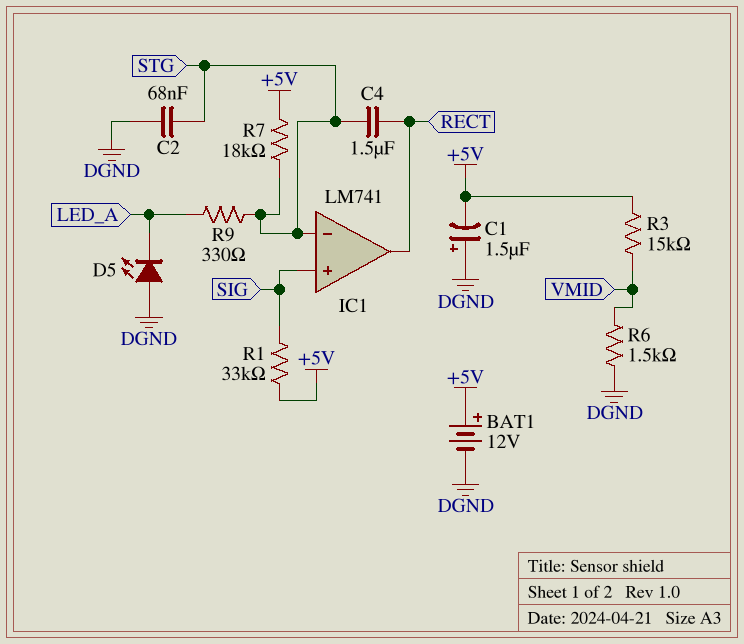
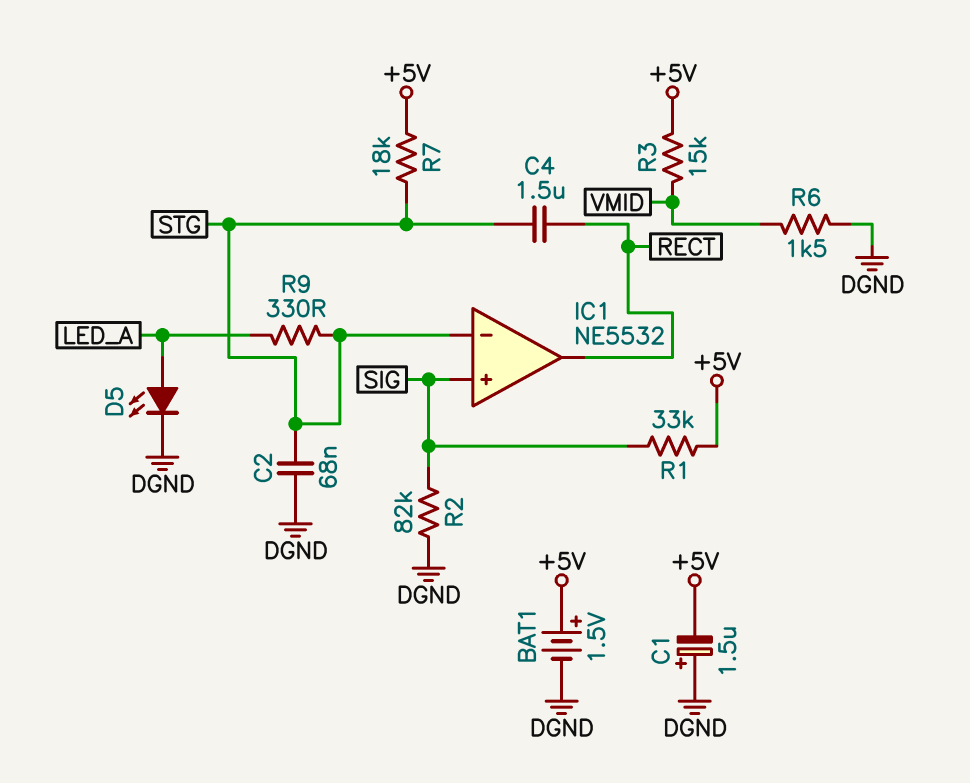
BAT1: 12V (plus +5V, minus DGND) -> 1.5V (plus +5V, minus DGND)
D5: LED (A DGND, K LED_A) -> LED (A LED_A, K DGND)
IC1: LM741 -> NE5532
R2: none -> 82k (DGND, SIG)

